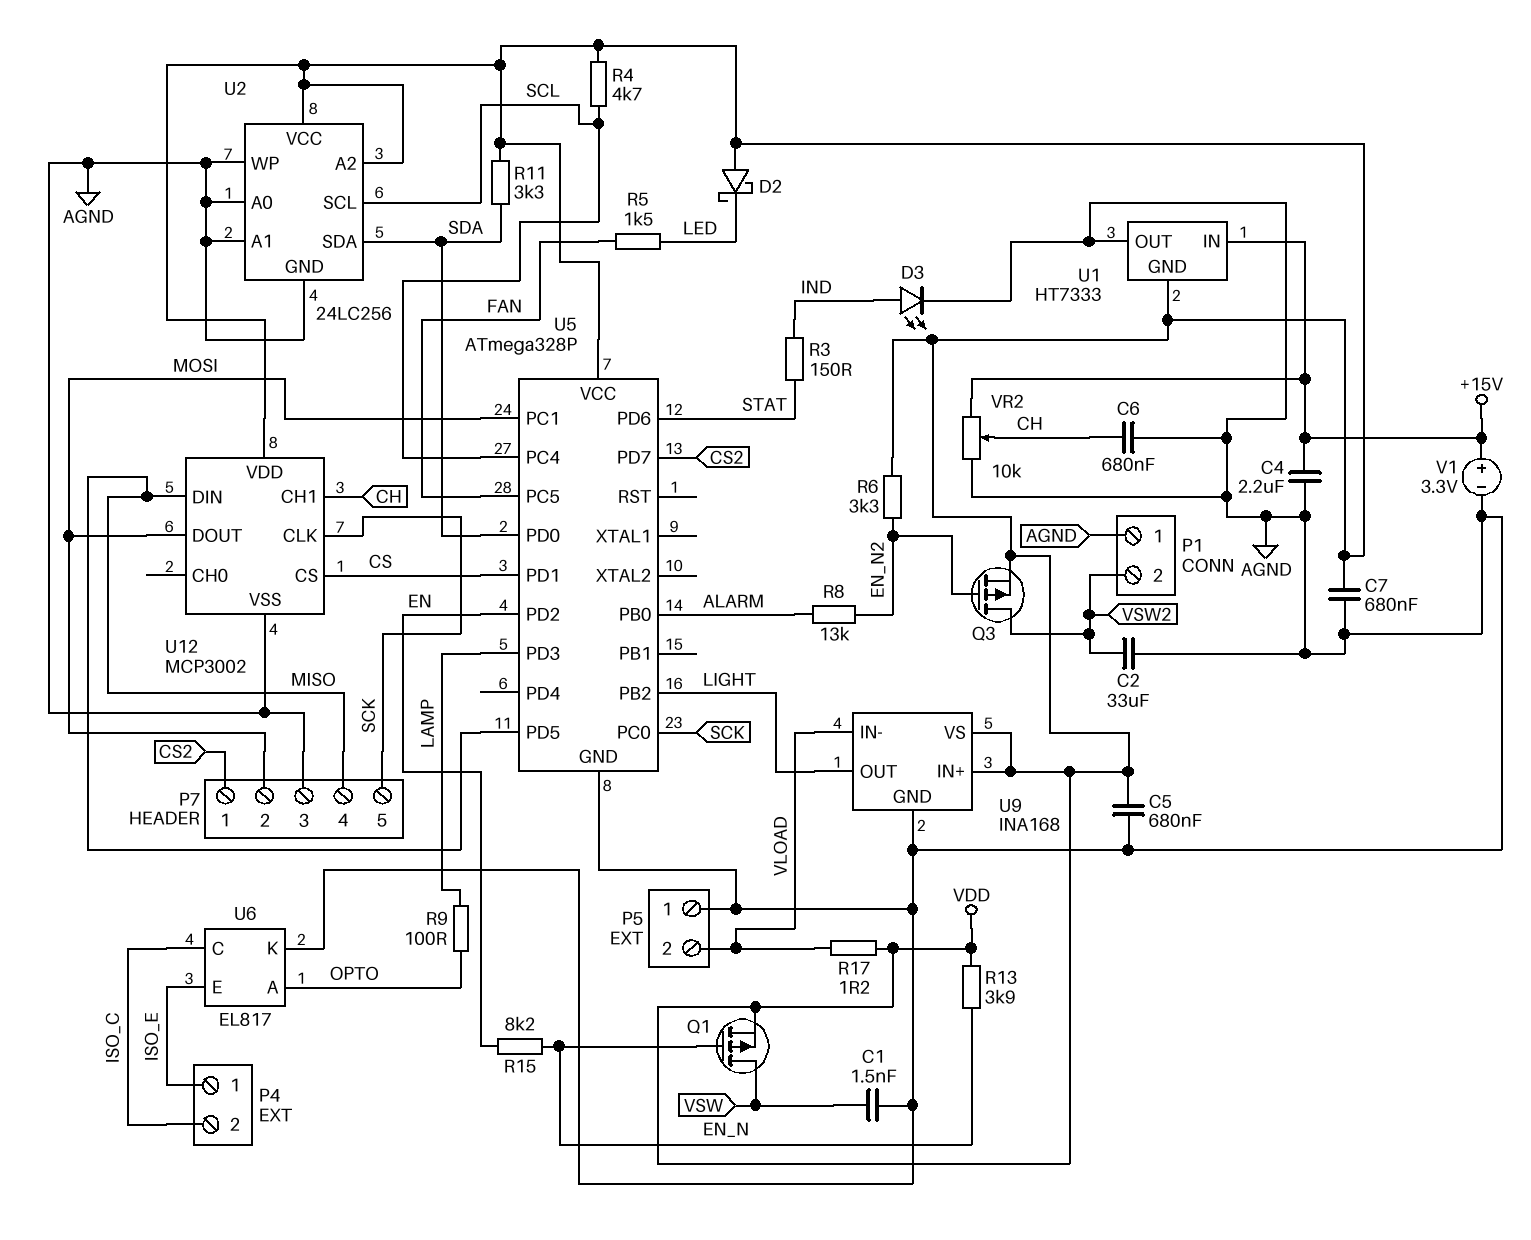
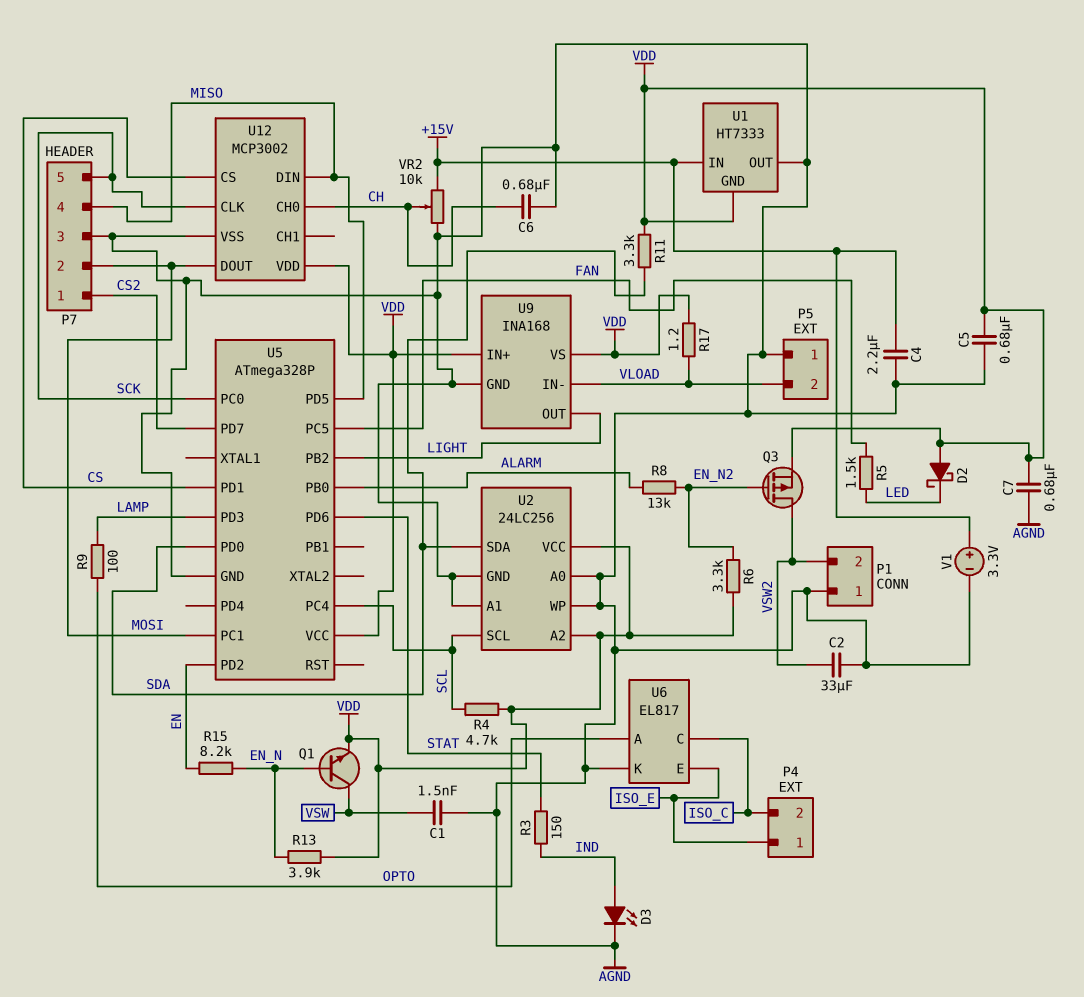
Q1: PMOS (G EN_N, D VSW, S VDD) -> NPN (B EN_N, C VSW, E VDD)
U12 pin CH0: none -> CH
U12 pin CH1: CH -> none

